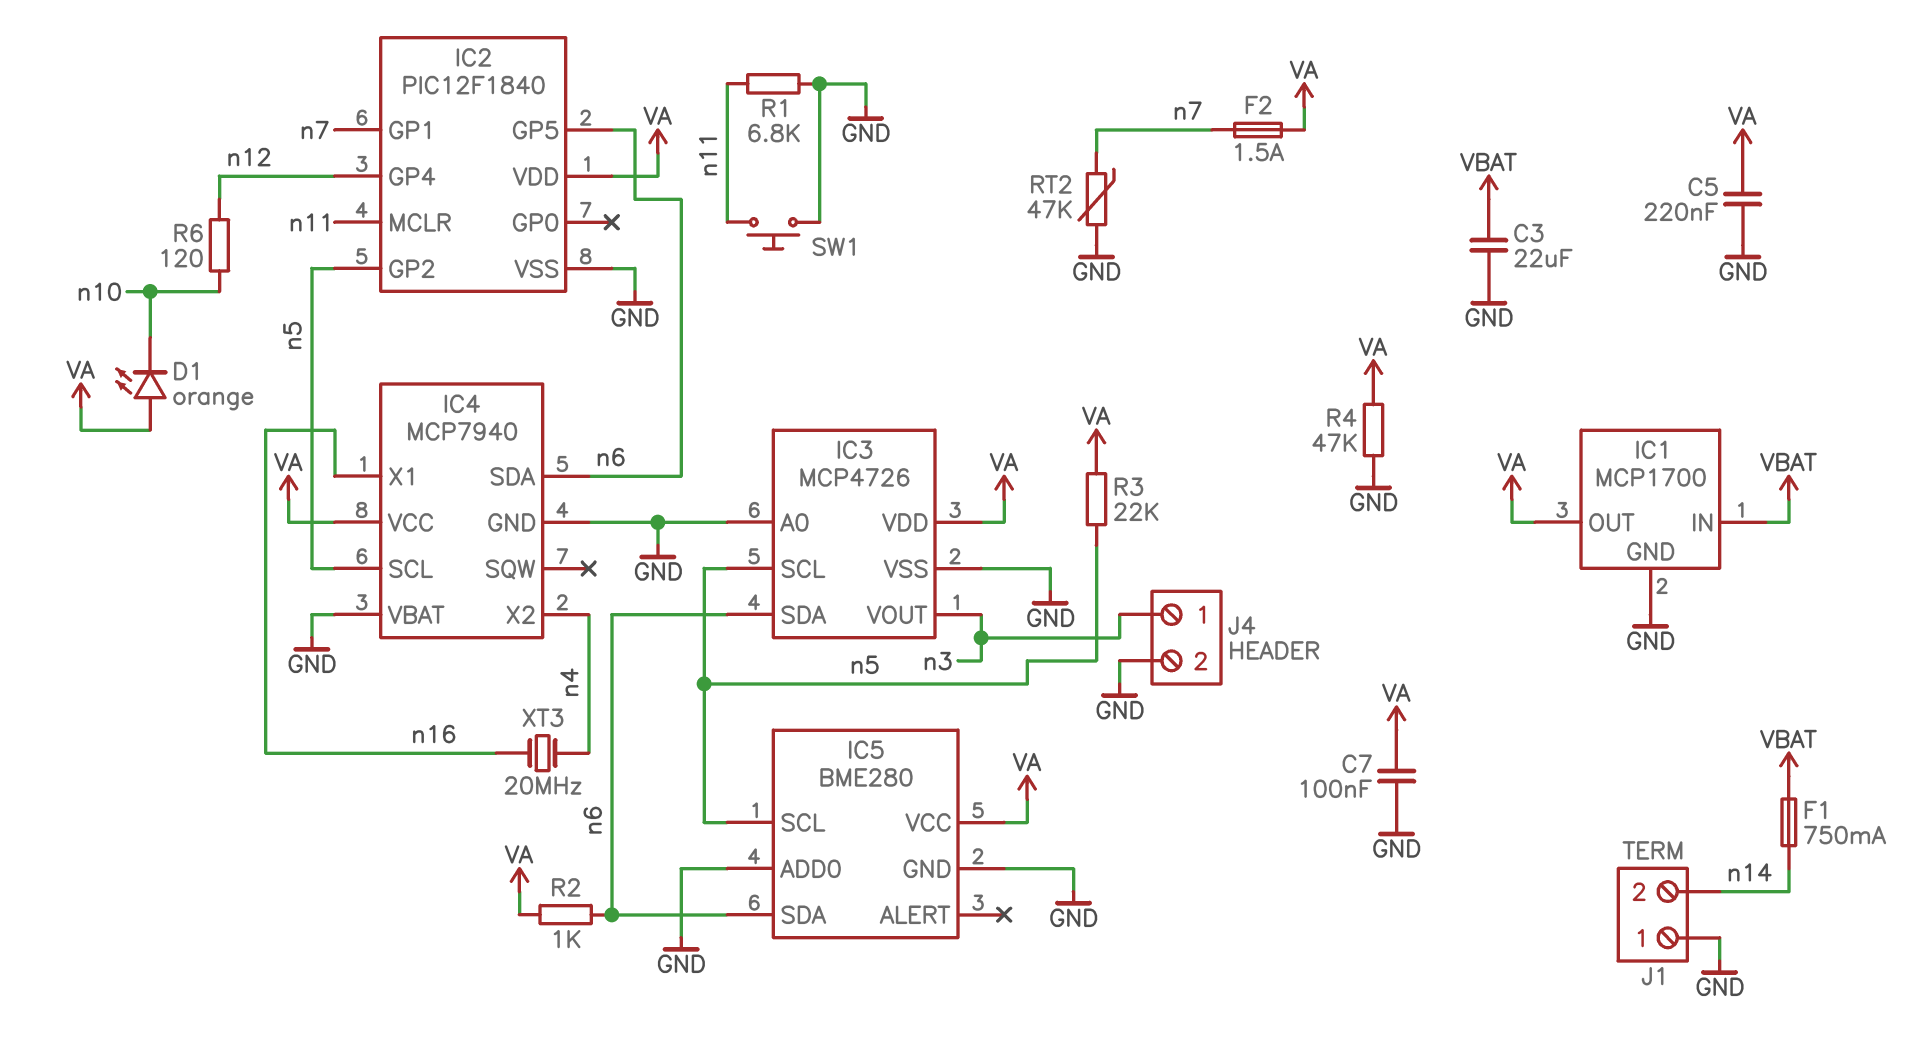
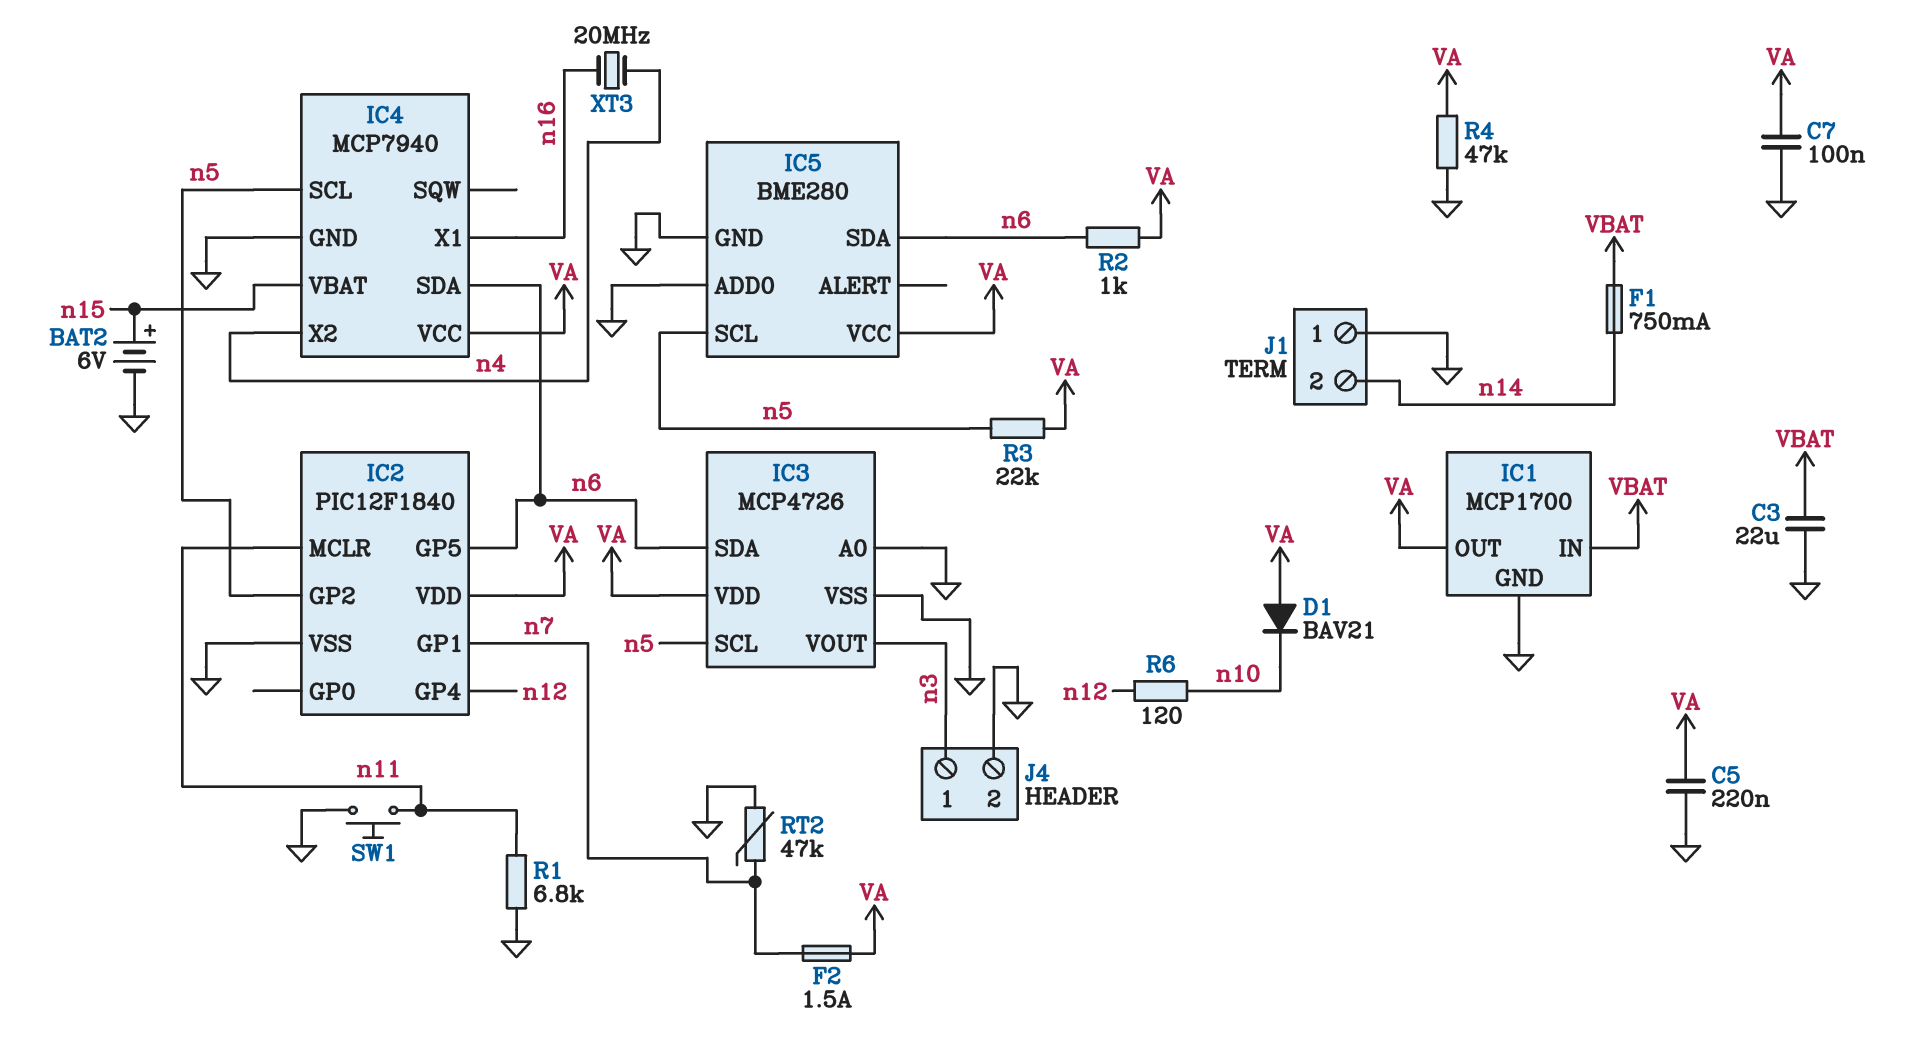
BAT2: none -> 6V (plus n15, minus GND)
D1: LED orange (A VA, K n10) -> diode BAV21 (A VA, K n10)
IC4 pin VBAT: GND -> n15

